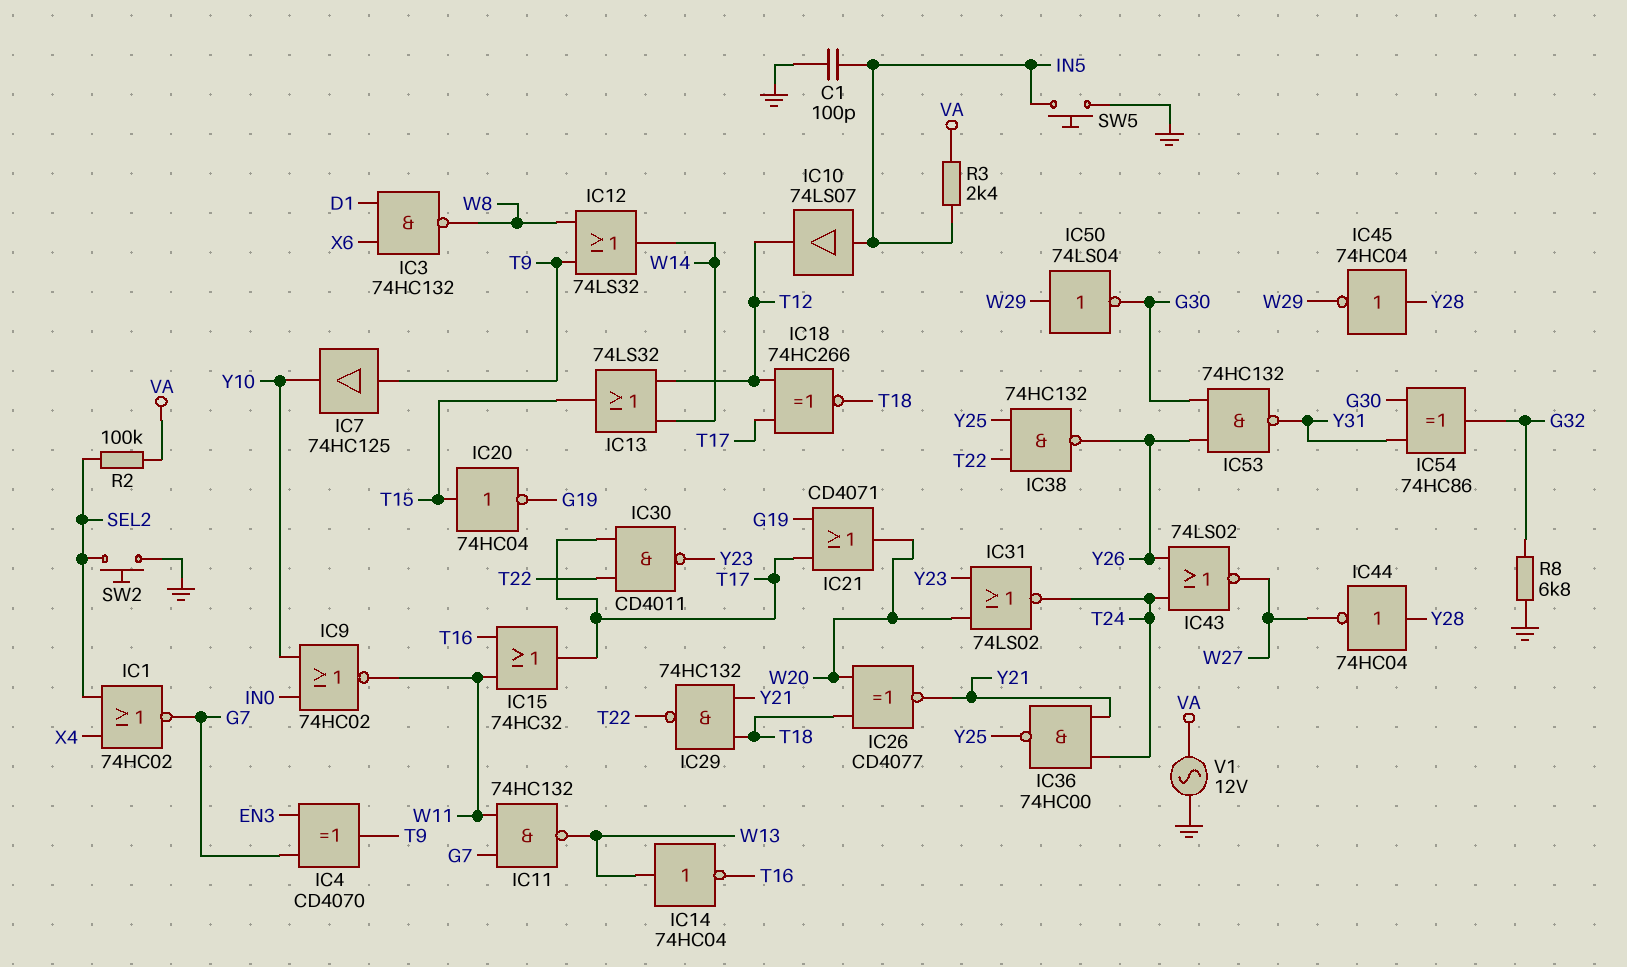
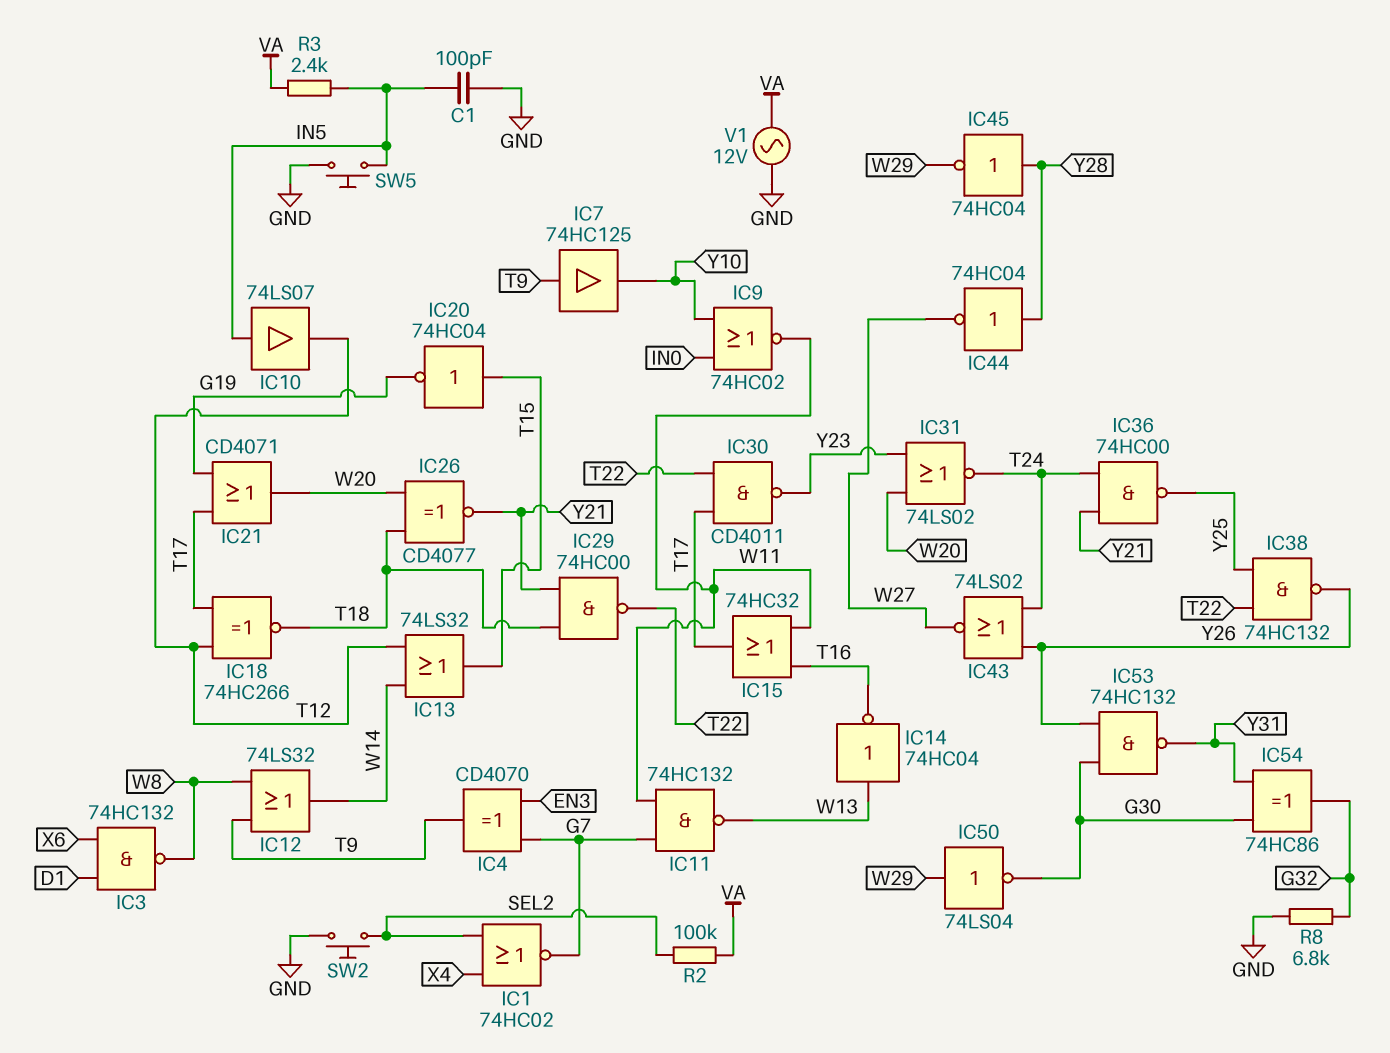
IC29: NAND 74HC132 (in T18, in Y21, out T22) -> NAND 74HC00 (in T18, in Y21, out T22)

